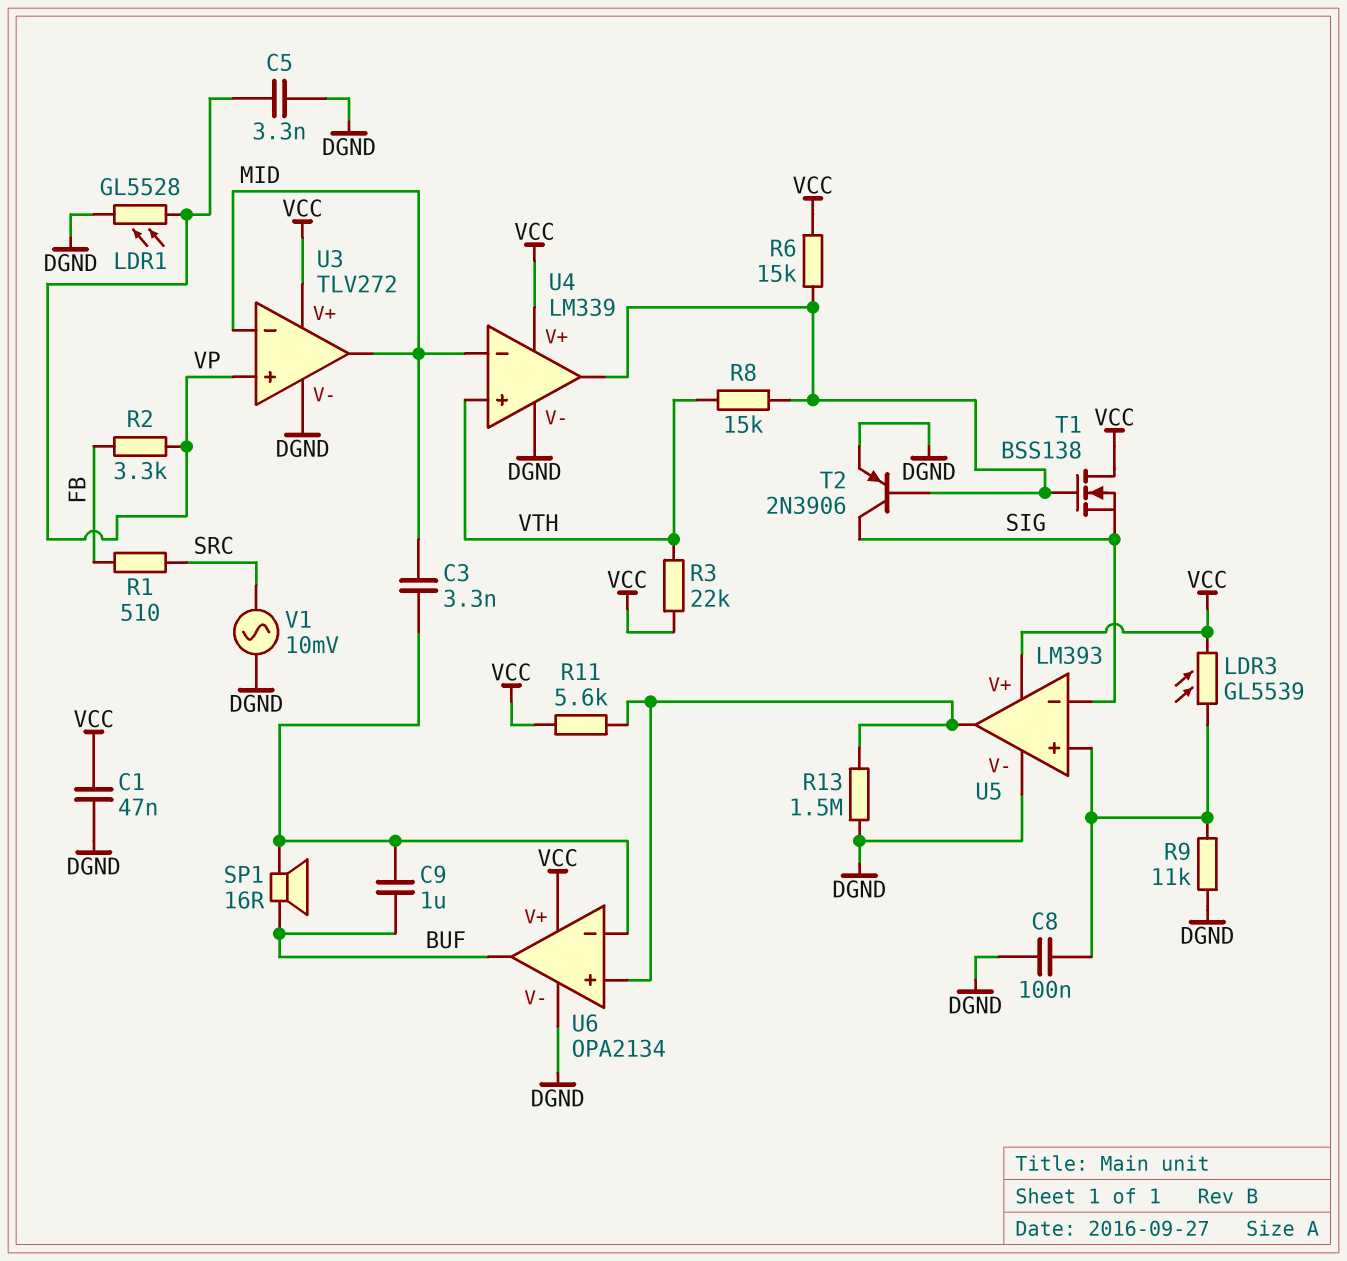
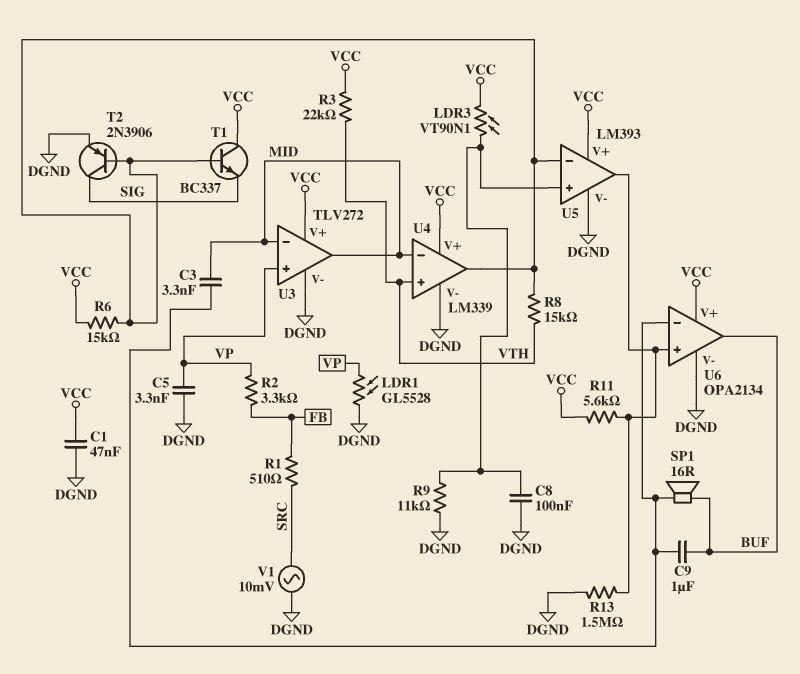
LDR3: GL5539 (U5/in+, VCC) -> VT90N1 (U5/in+, VCC)
T1: NMOS BSS138 (G U4/out, D VCC, S SIG) -> NPN BC337 (B U4/out, C VCC, E SIG)
U5 pin in-: SIG -> U4/out

